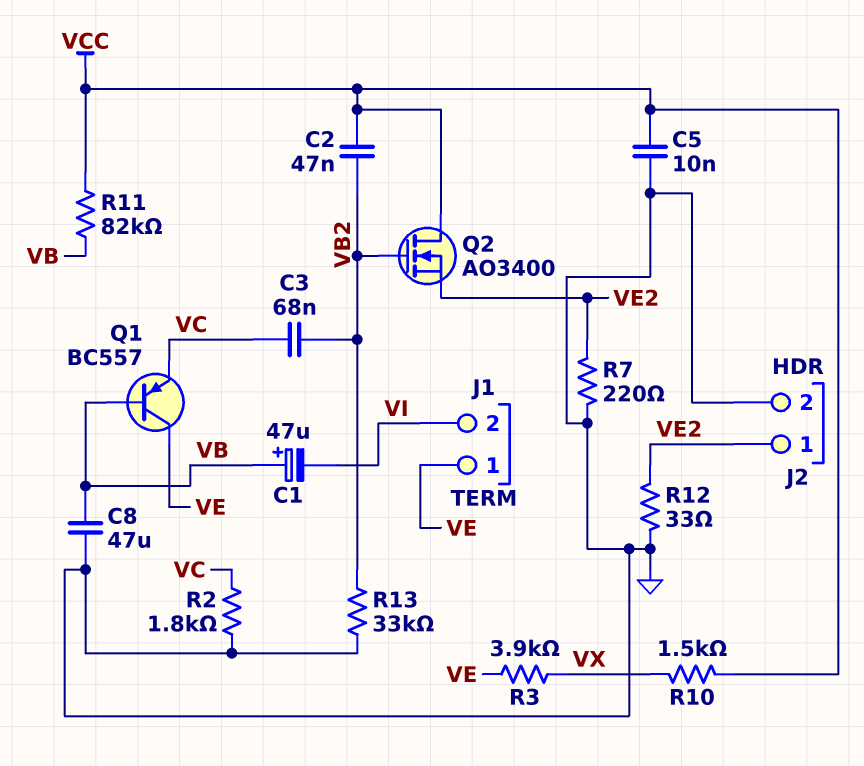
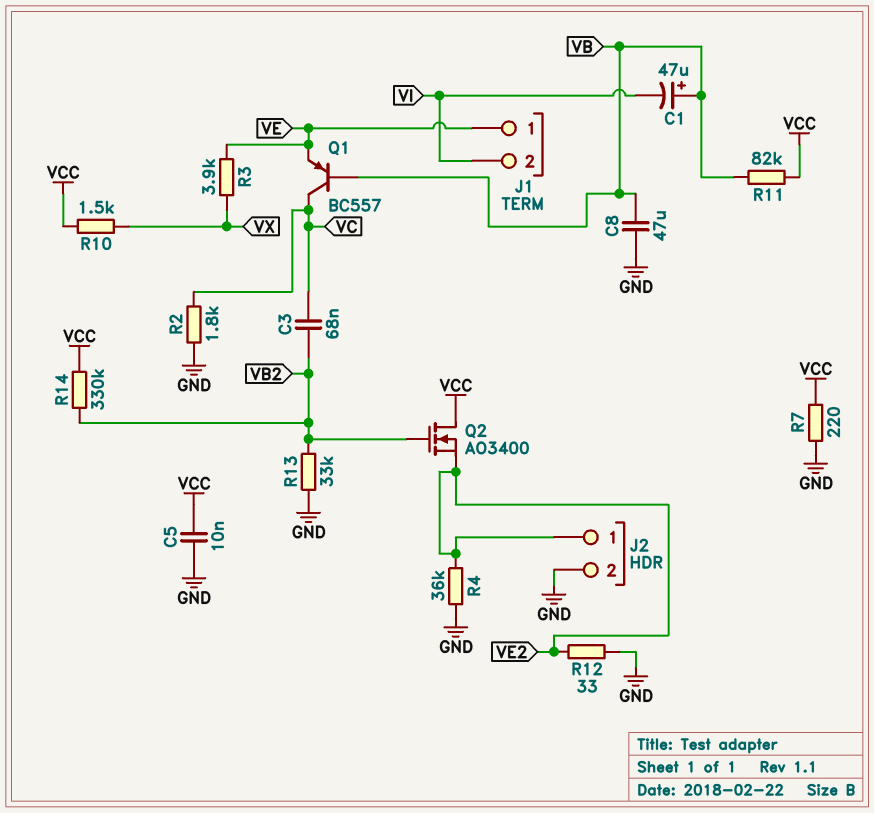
C2: 47nF (VB2, VCC) -> none
Q1: PNP BC557 (B VB, C VE, E VC) -> PNP BC557 (B VB, C VC, E VE)
R4: none -> 36k (GND, VE2)
R7: 220 (GND, VE2) -> 220 (GND, VCC)
R14: none -> 330k (VB2, VCC)

